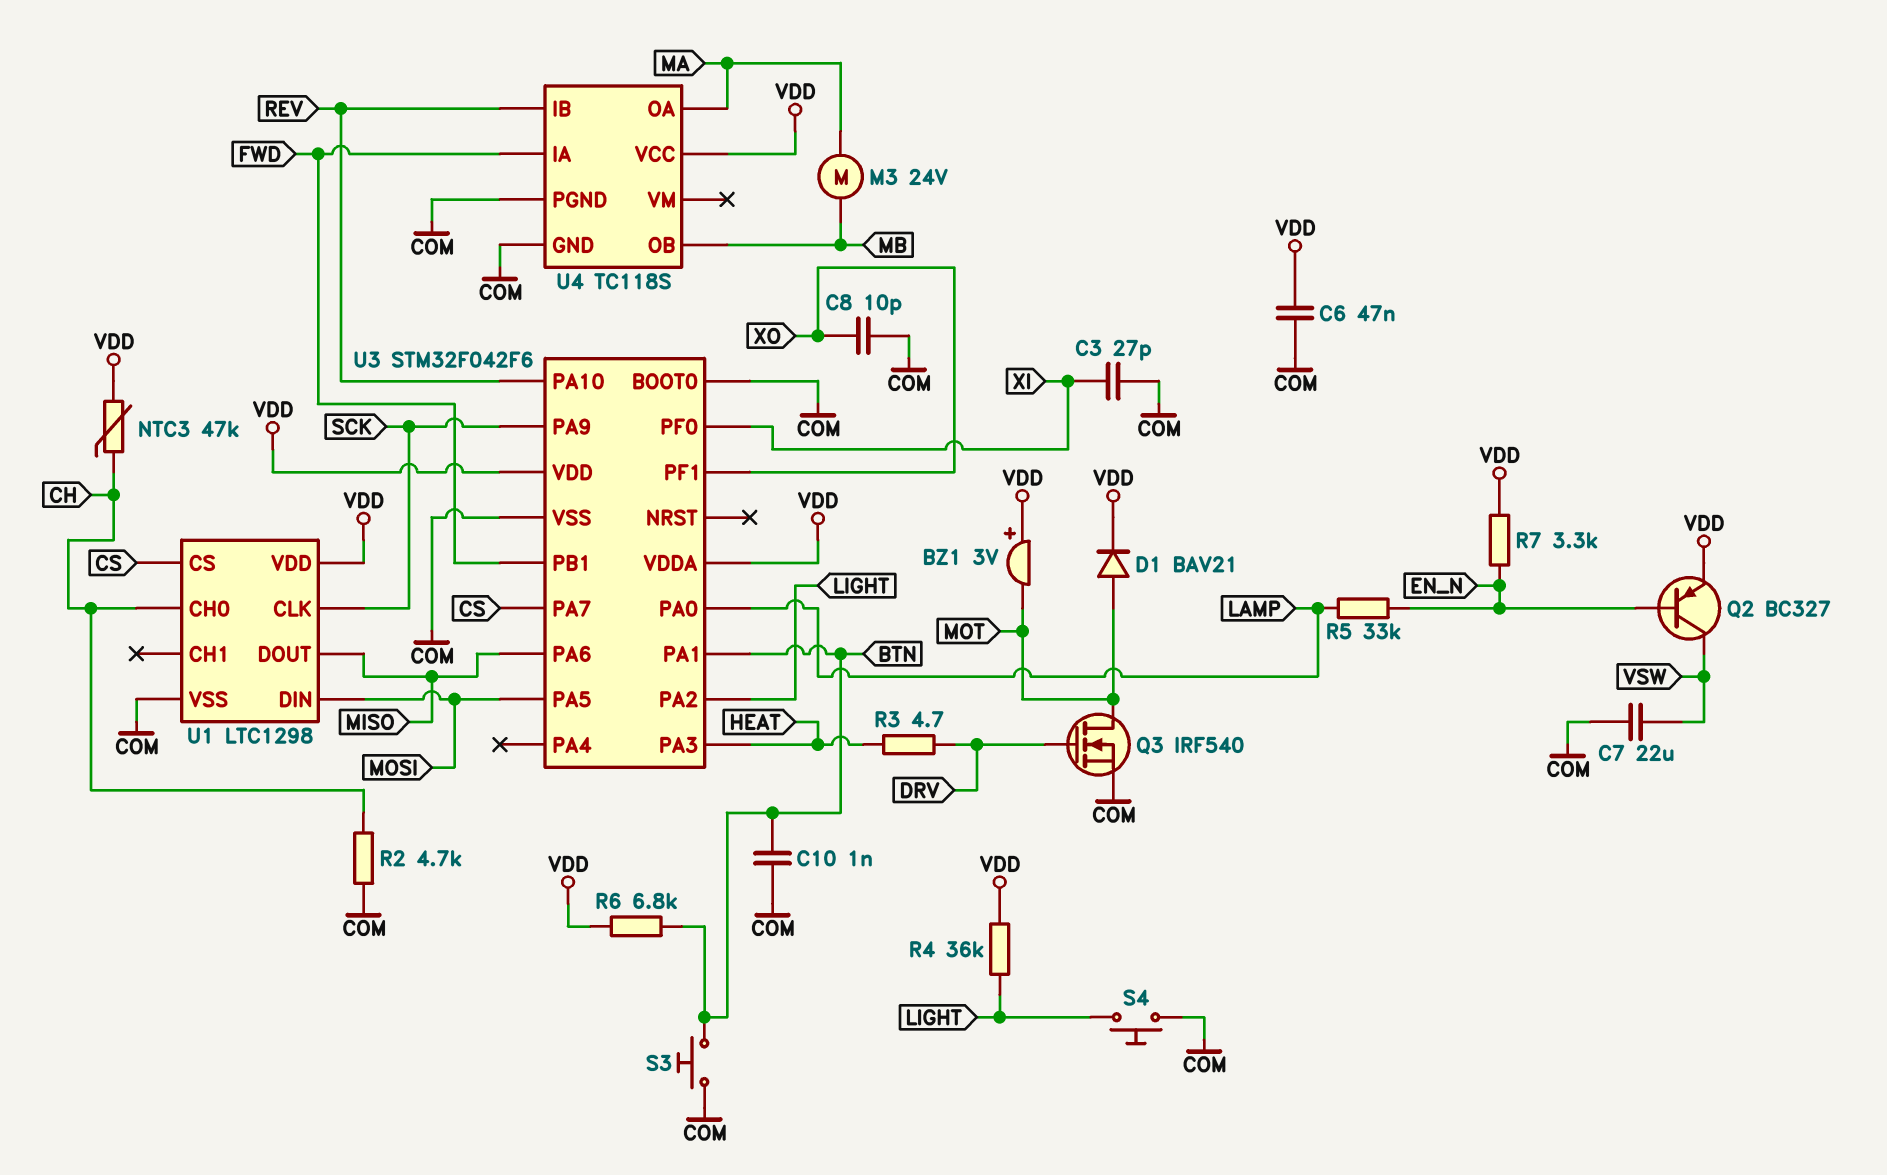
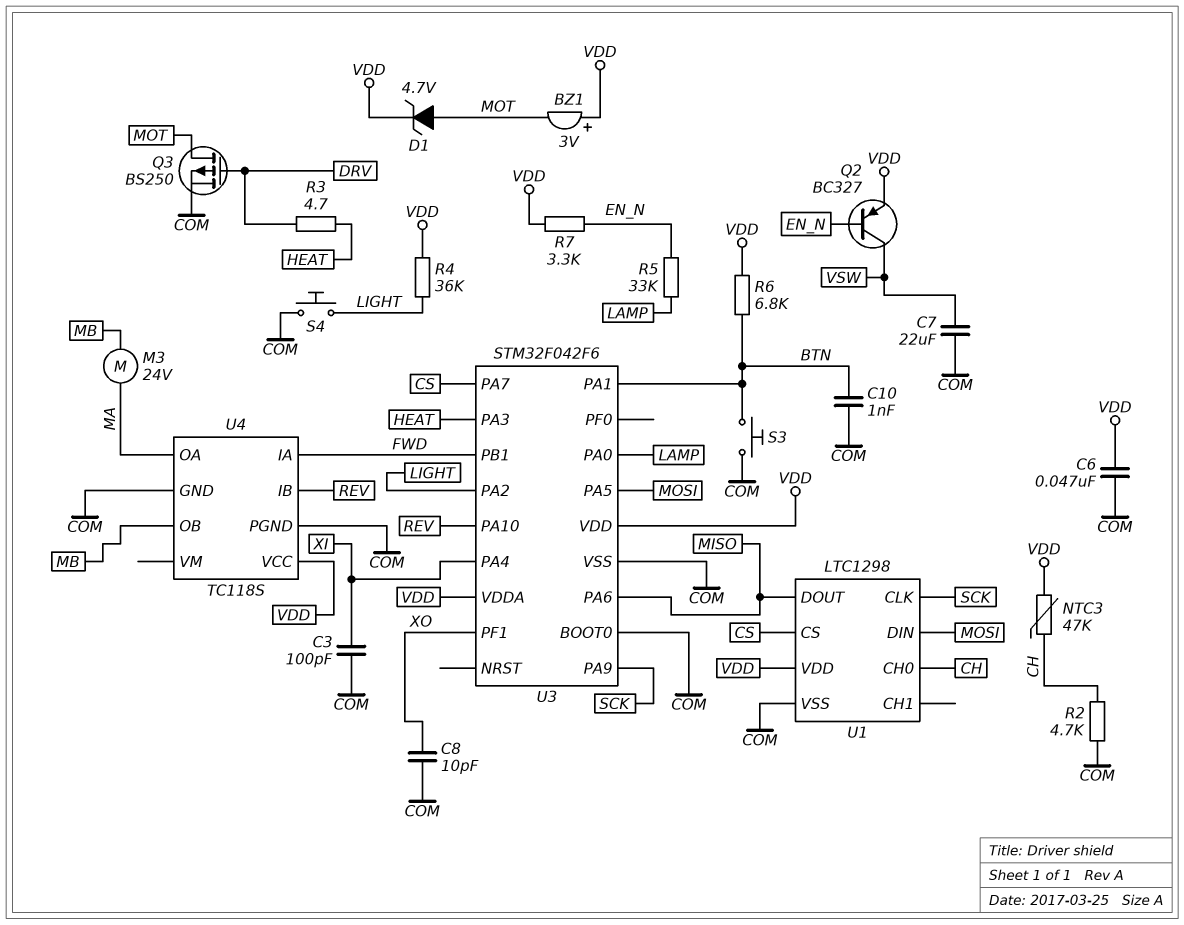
C3: 27pF (COM, XI) -> 100pF (COM, XI)
D1: diode BAV21 (A MOT, K VDD) -> zener 4.7V (A MOT, K VDD)
Q3: NMOS IRF540 (G DRV, D MOT, S COM) -> PMOS BS250 (G DRV, D MOT, S COM)
U3 pin PA4: none -> XI
U3 pin PF0: XI -> none

